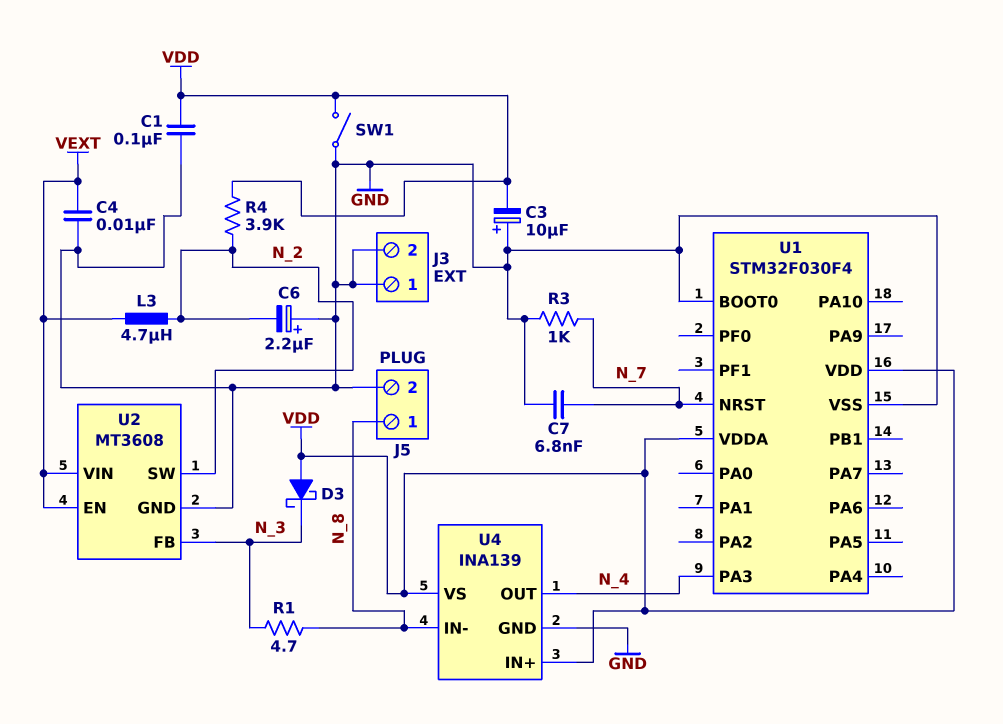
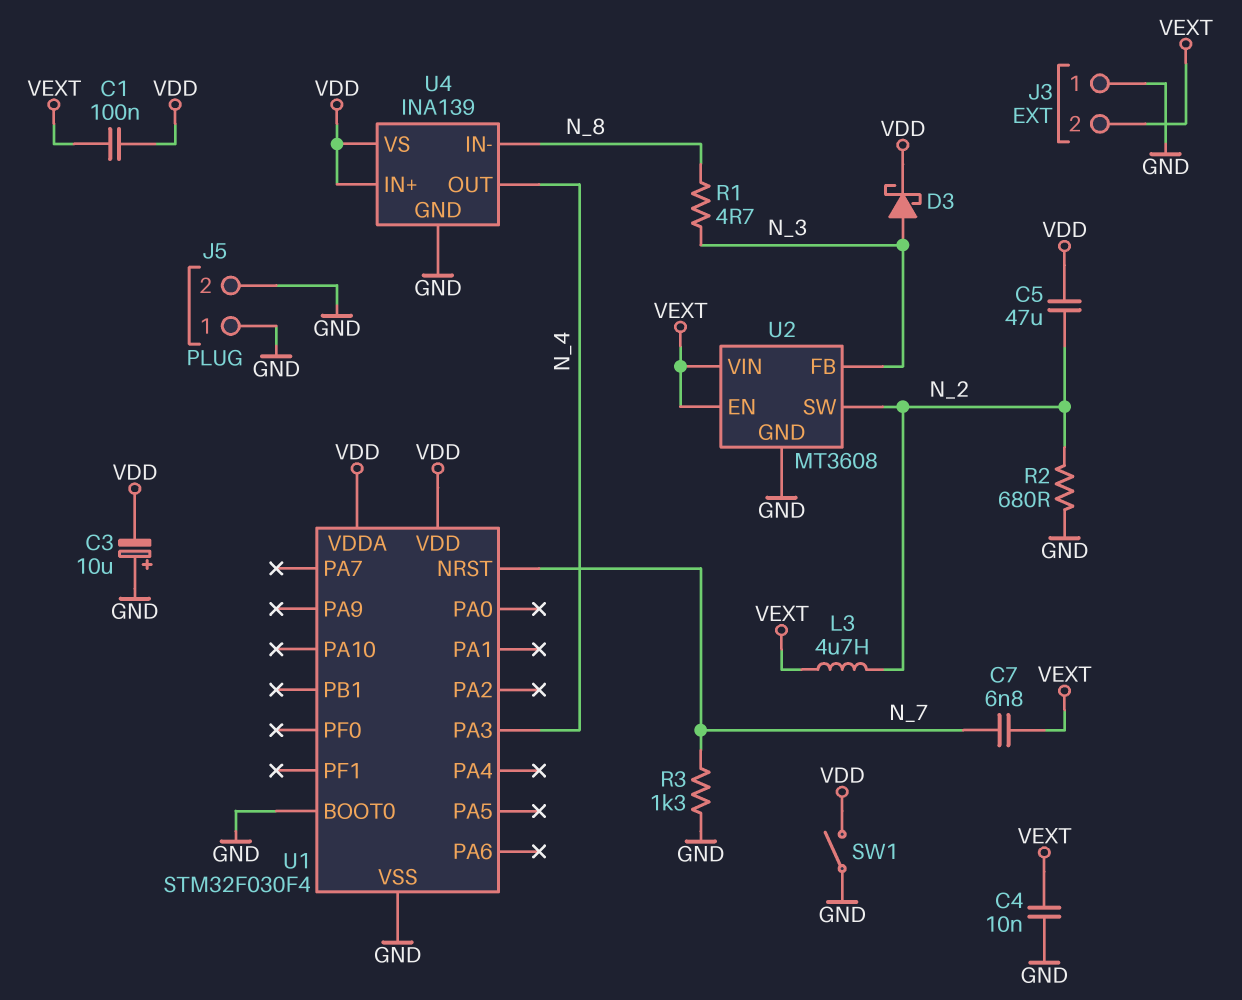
C1: 100nF (GND, VDD) -> 100nF (VDD, VEXT)
C5: none -> 47uF (N_2, VDD)
C6: 2.2uF (plus GND, minus N_2) -> none
C7: 6.8nF (GND, N_7) -> 6.8nF (N_7, VEXT)
D3: schottky (A VDD, K N_3) -> schottky (A N_3, K VDD)
J3 pin 2: GND -> VEXT
J5 pin 1: N_8 -> GND
R2: none -> 680 (GND, N_2)
R3: 1k (GND, N_7) -> 1.3k (GND, N_7)
R4: 3.9k (N_2, VDD) -> none

